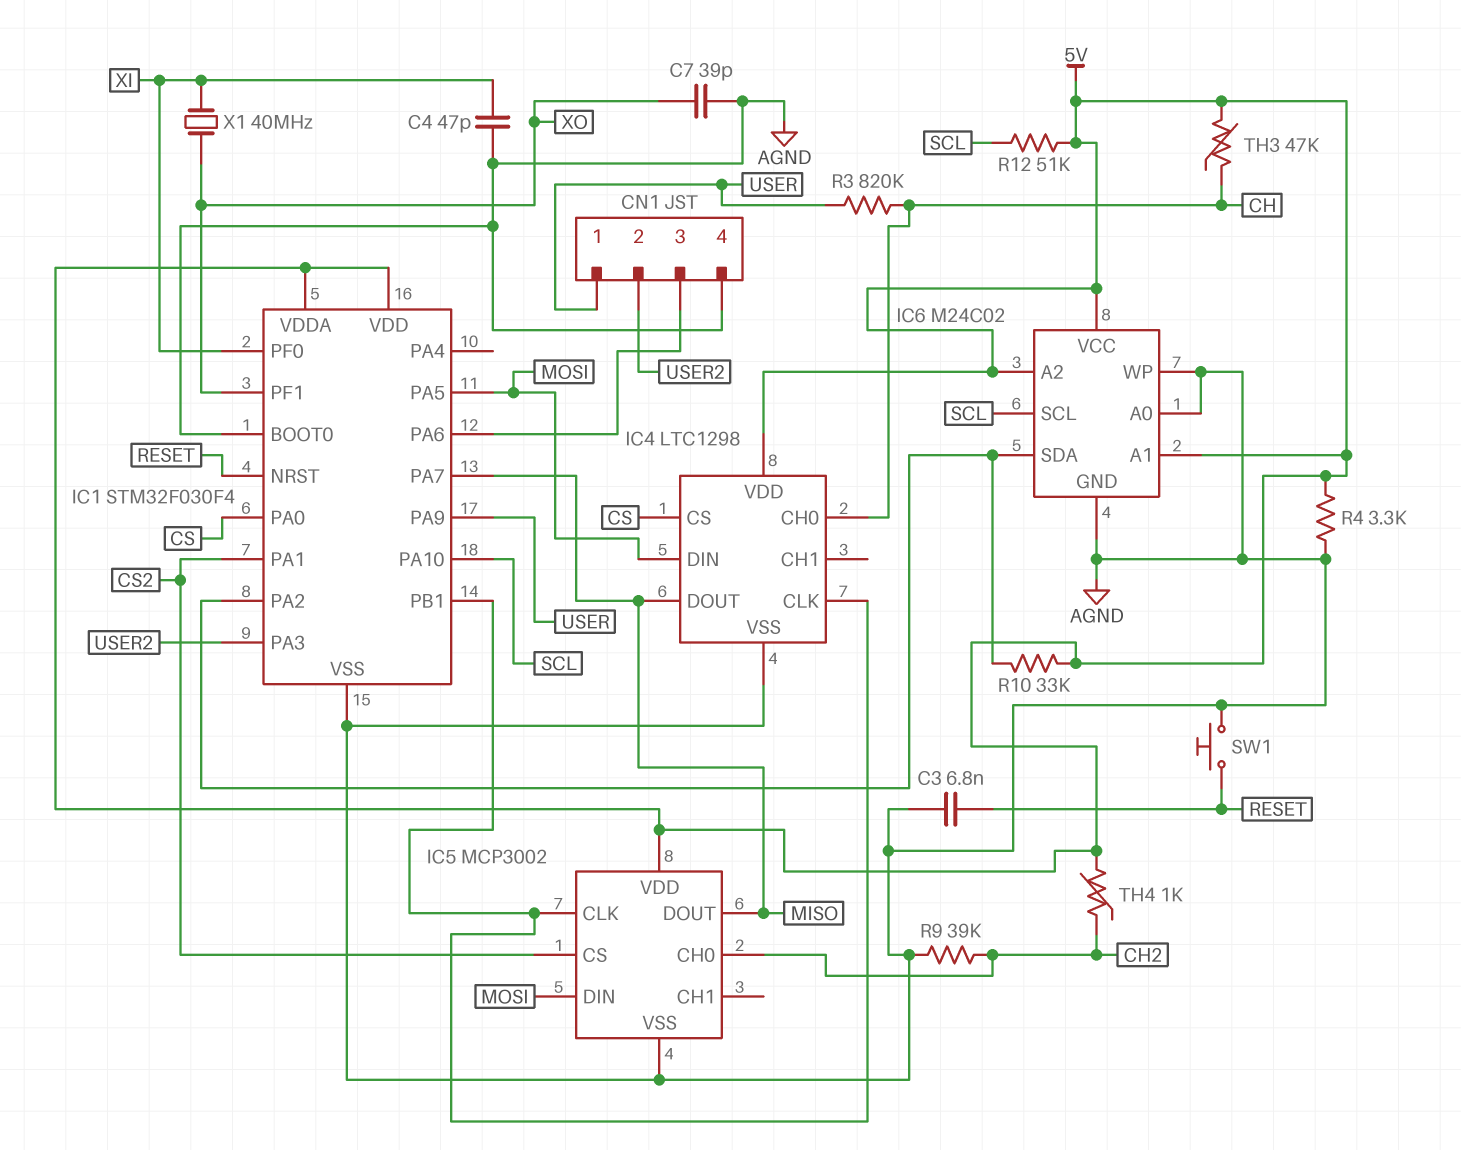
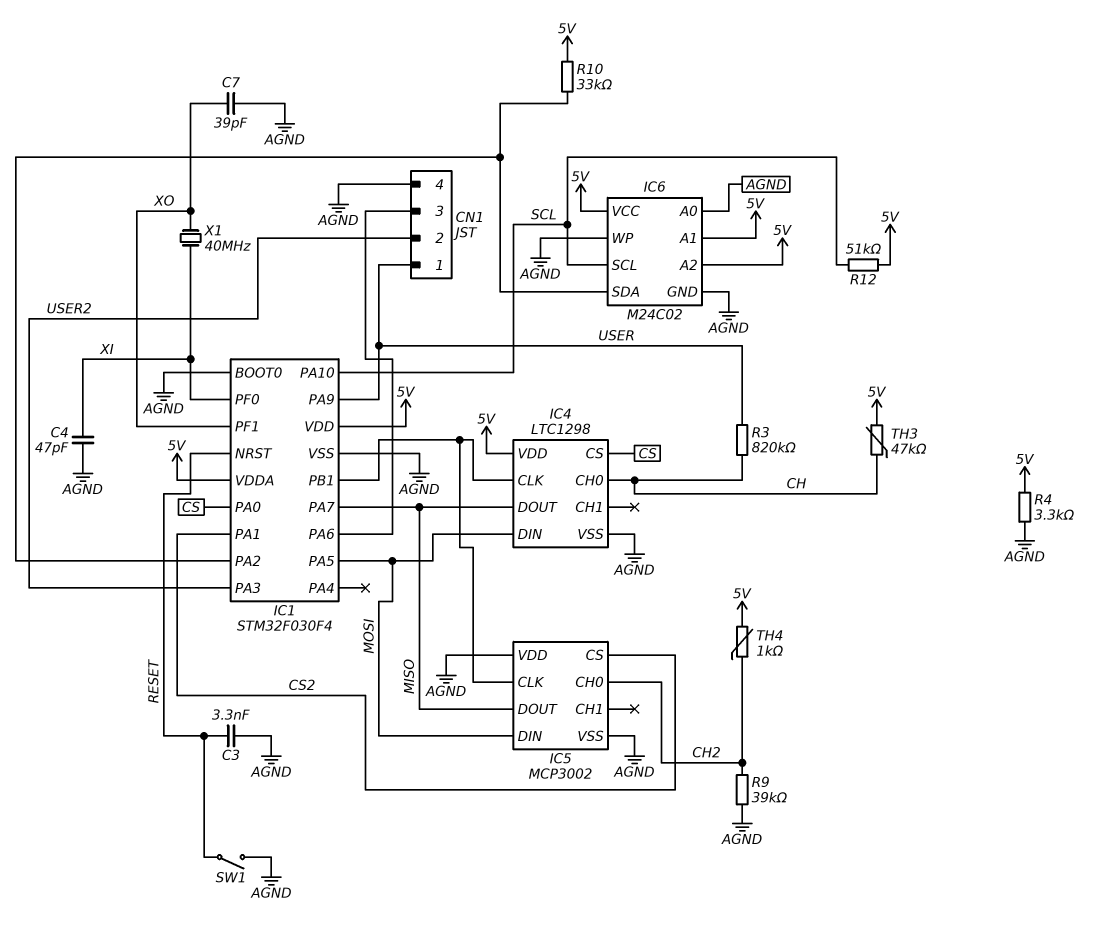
C3: 6.8nF (AGND, RESET) -> 3.3nF (AGND, RESET)
IC5 pin VDD: 5V -> AGND
SW1: button (AGND, RESET) -> switch (AGND, RESET)

